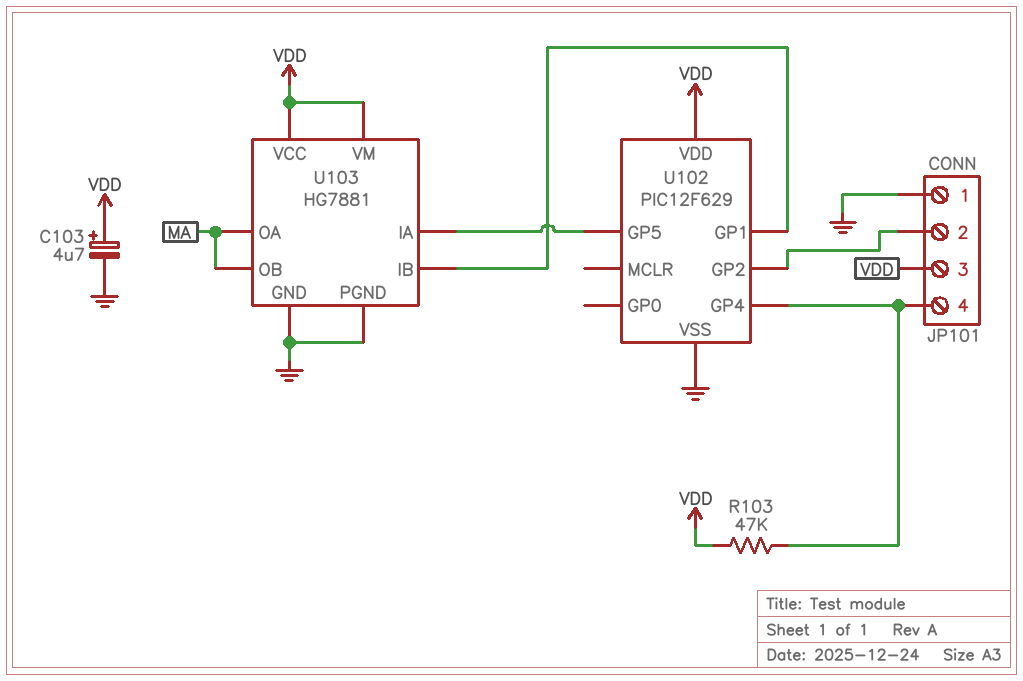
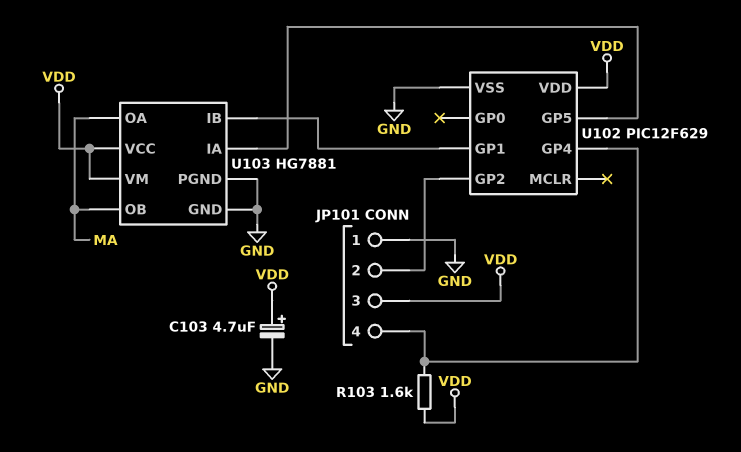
R103: 47k (JP101/4, VDD) -> 1.6k (JP101/4, VDD)

